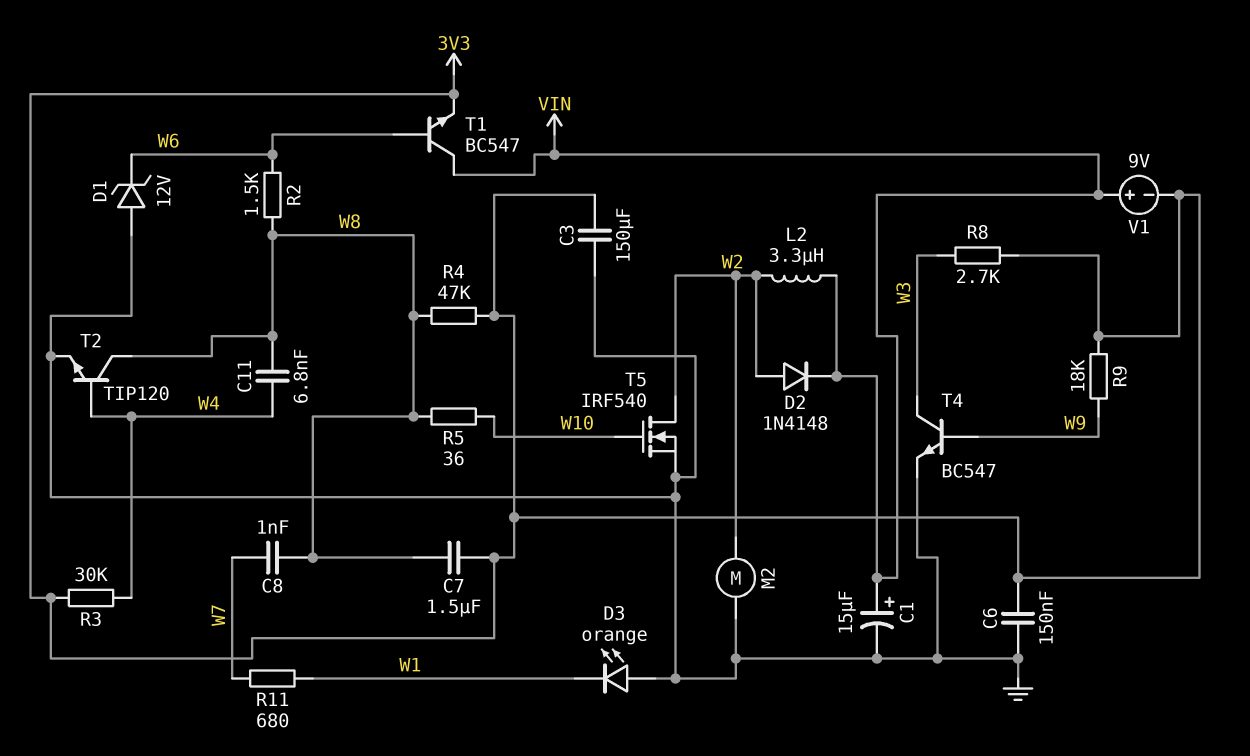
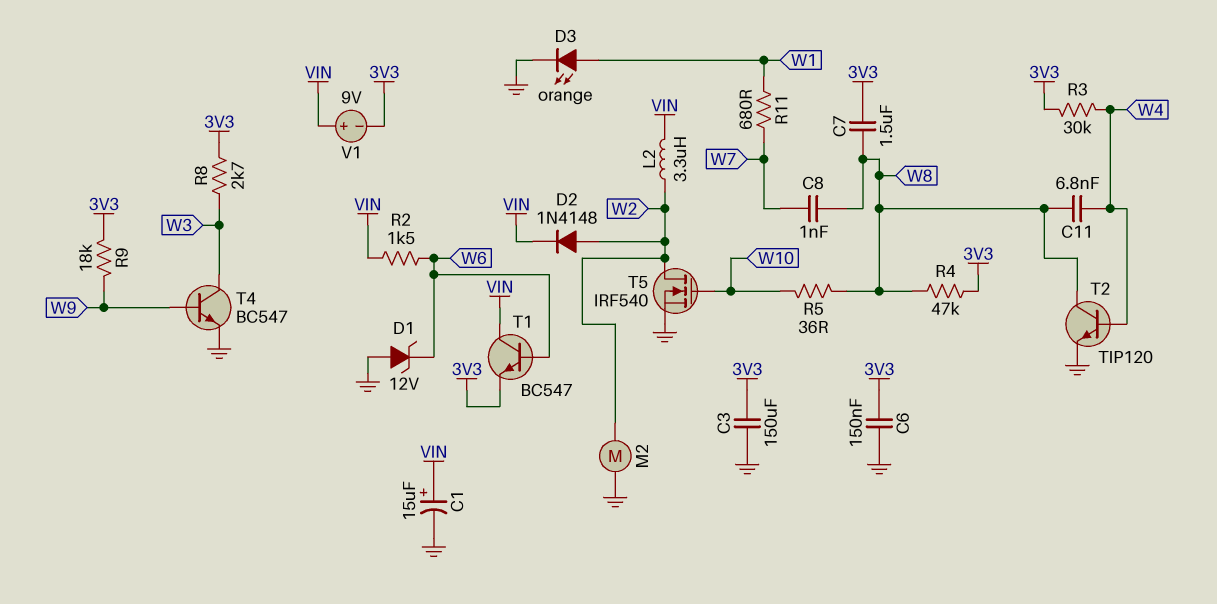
D3: LED orange (A GND, K W1) -> LED orange (A W1, K GND)
R2: 1.5k (W6, W8) -> 1.5k (VIN, W6)

